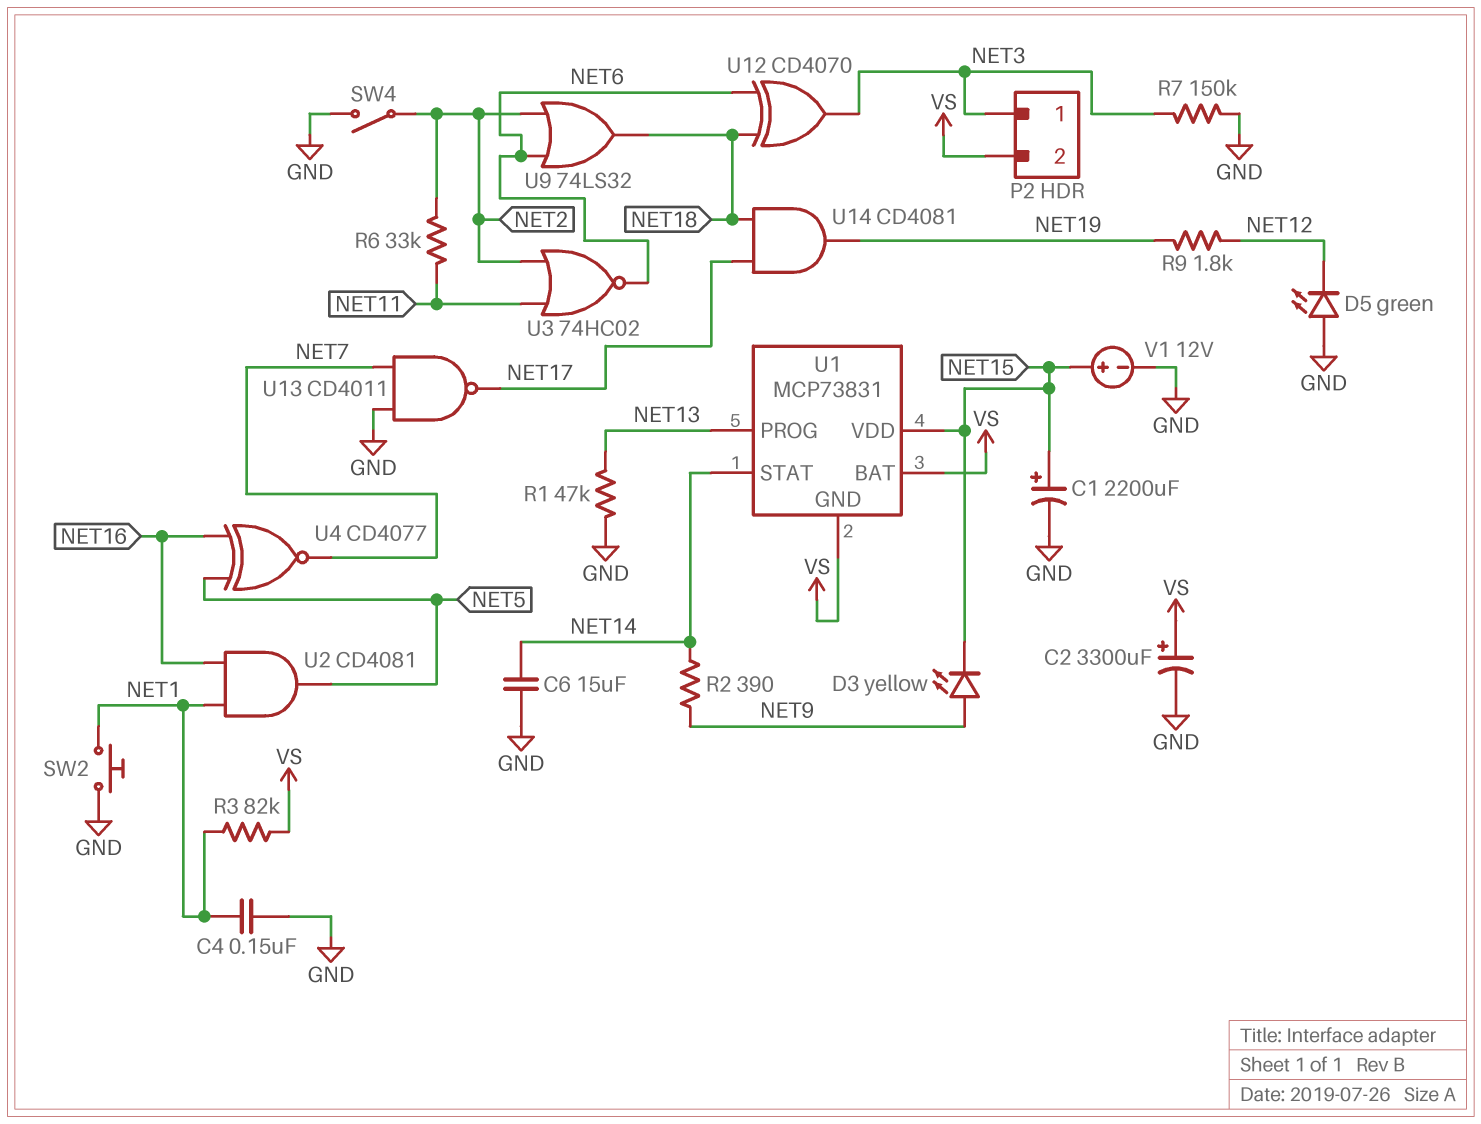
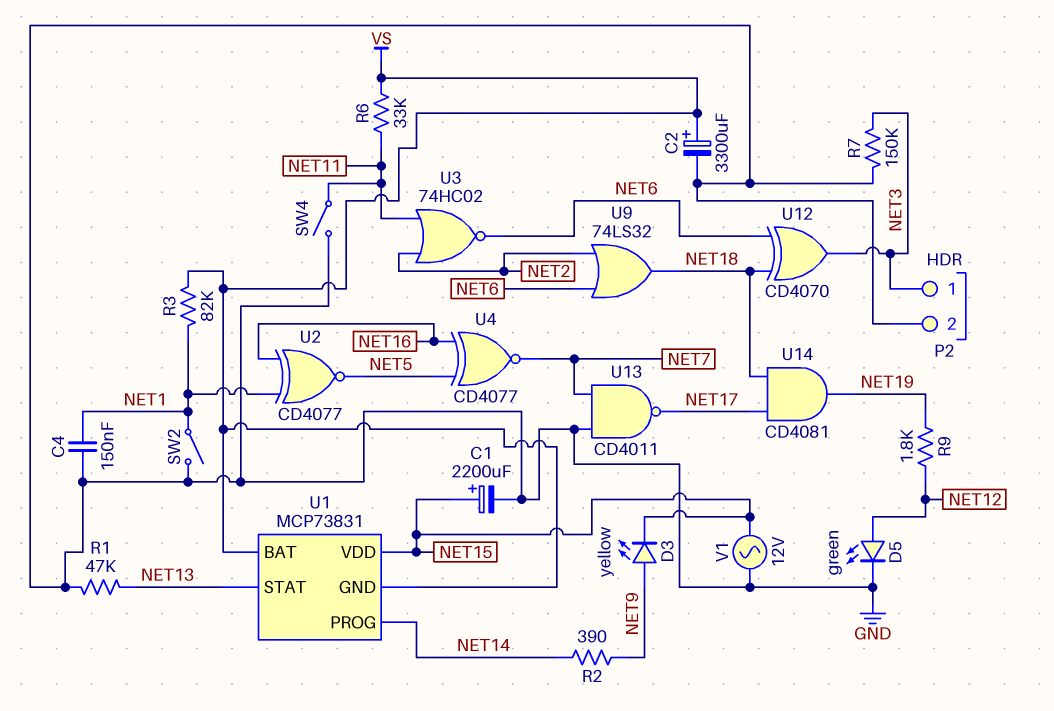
C6: 15uF (GND, NET14) -> none
D5: LED green (A GND, K NET12) -> LED green (A NET12, K GND)
P2 pin 2: VS -> GND
R6: 33k (NET2, NET11) -> 33k (NET11, VS)
SW2: button (GND, NET1) -> switch (GND, NET1)
SW4: switch (GND, NET2) -> switch (GND, NET11)
U1 pin PROG: NET13 -> NET14
U1 pin STAT: NET14 -> NET13
U2: AND CD4081 (in NET1, in NET16, out NET5) -> XNOR CD4077 (in NET1, in NET16, out NET5)
V1: 12V (plus NET15, minus GND) -> AC 12V (GND, NET15)

